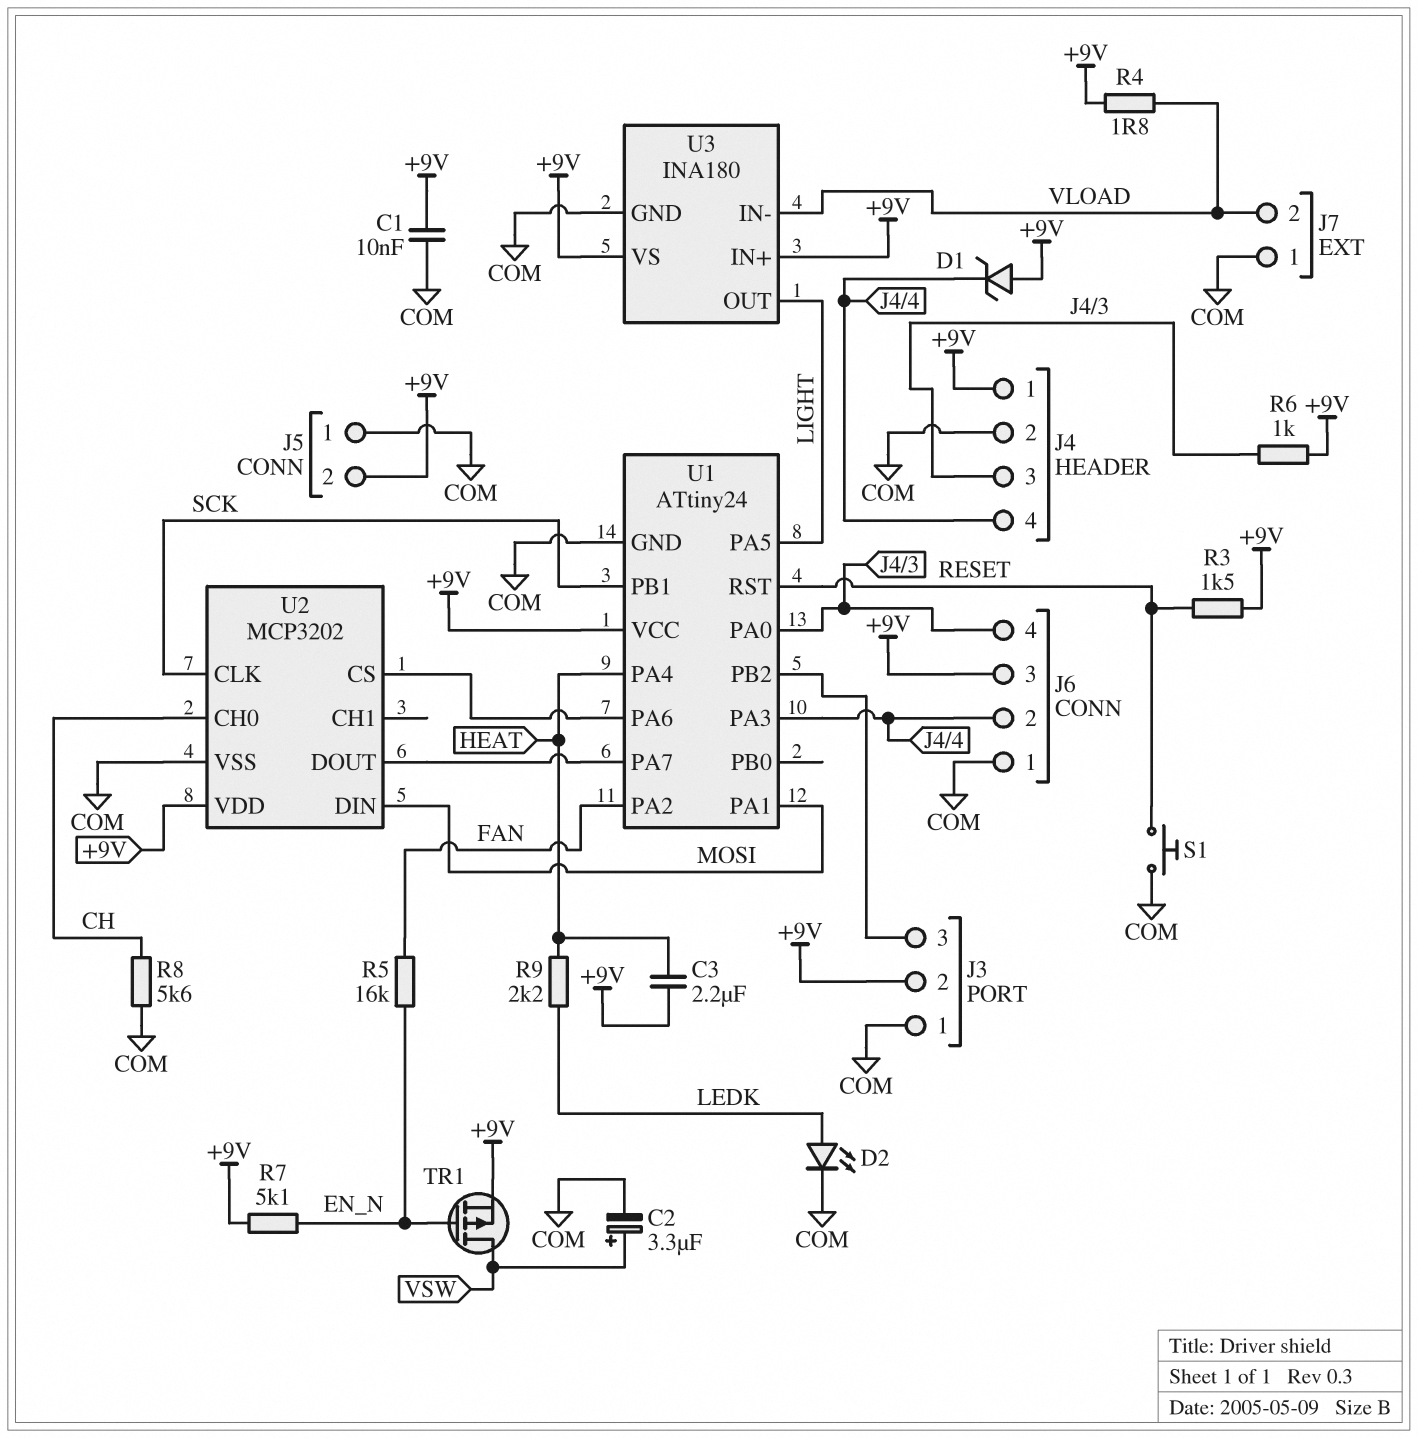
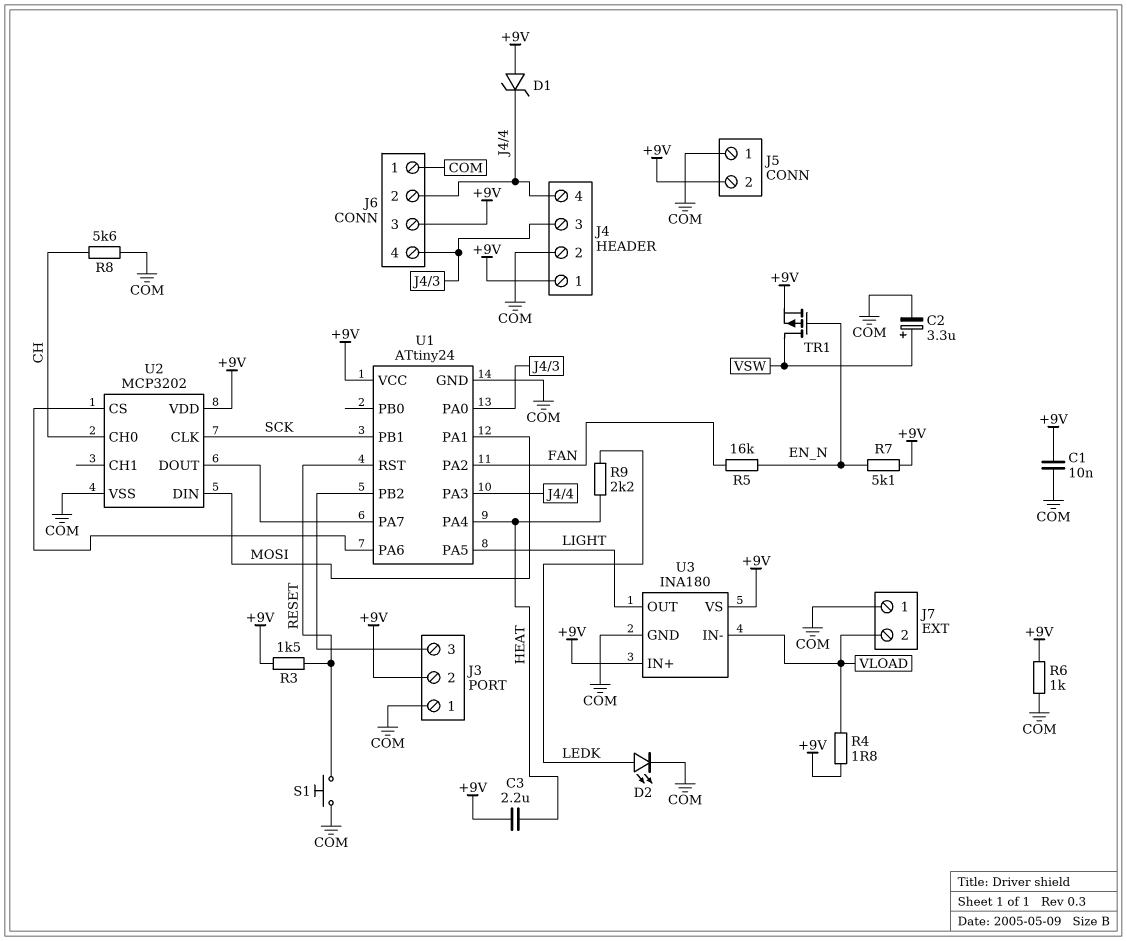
R6: 1k (+9V, J4/3) -> 1k (+9V, COM)

